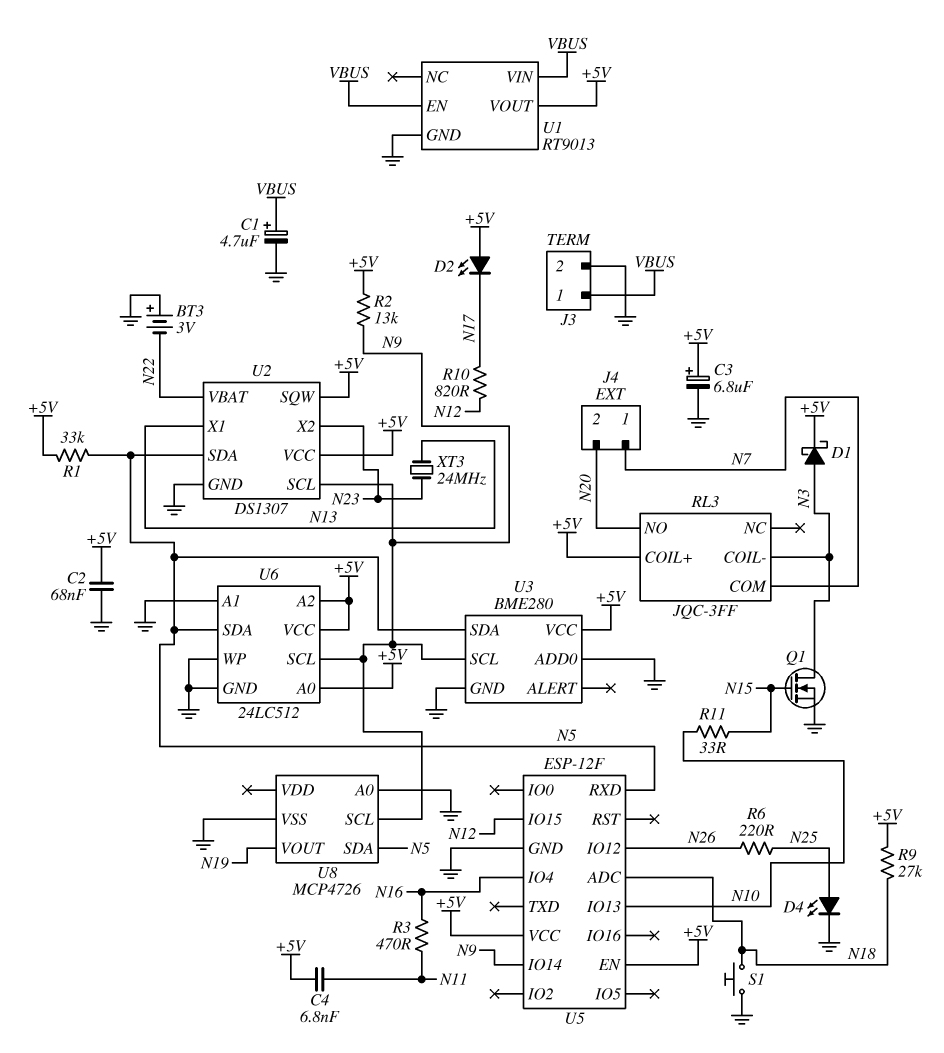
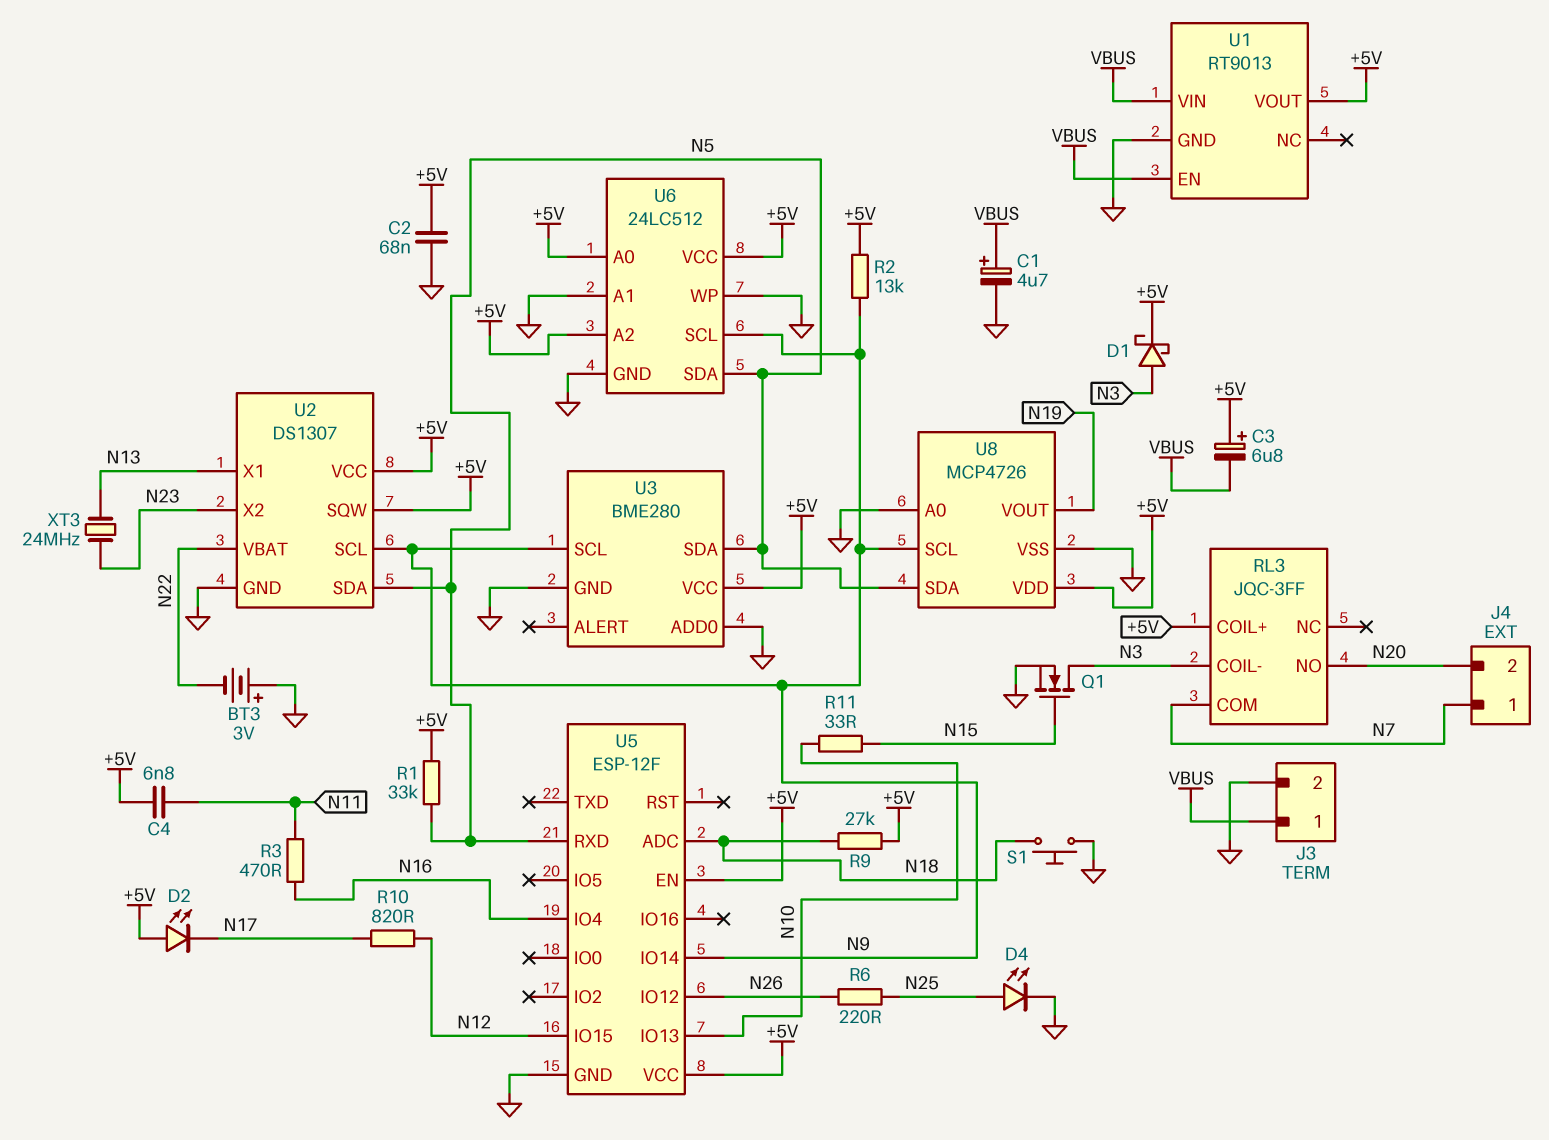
C3: 6.8uF (plus +5V, minus GND) -> 6.8uF (plus +5V, minus VBUS)
U8 pin VDD: none -> +5V

